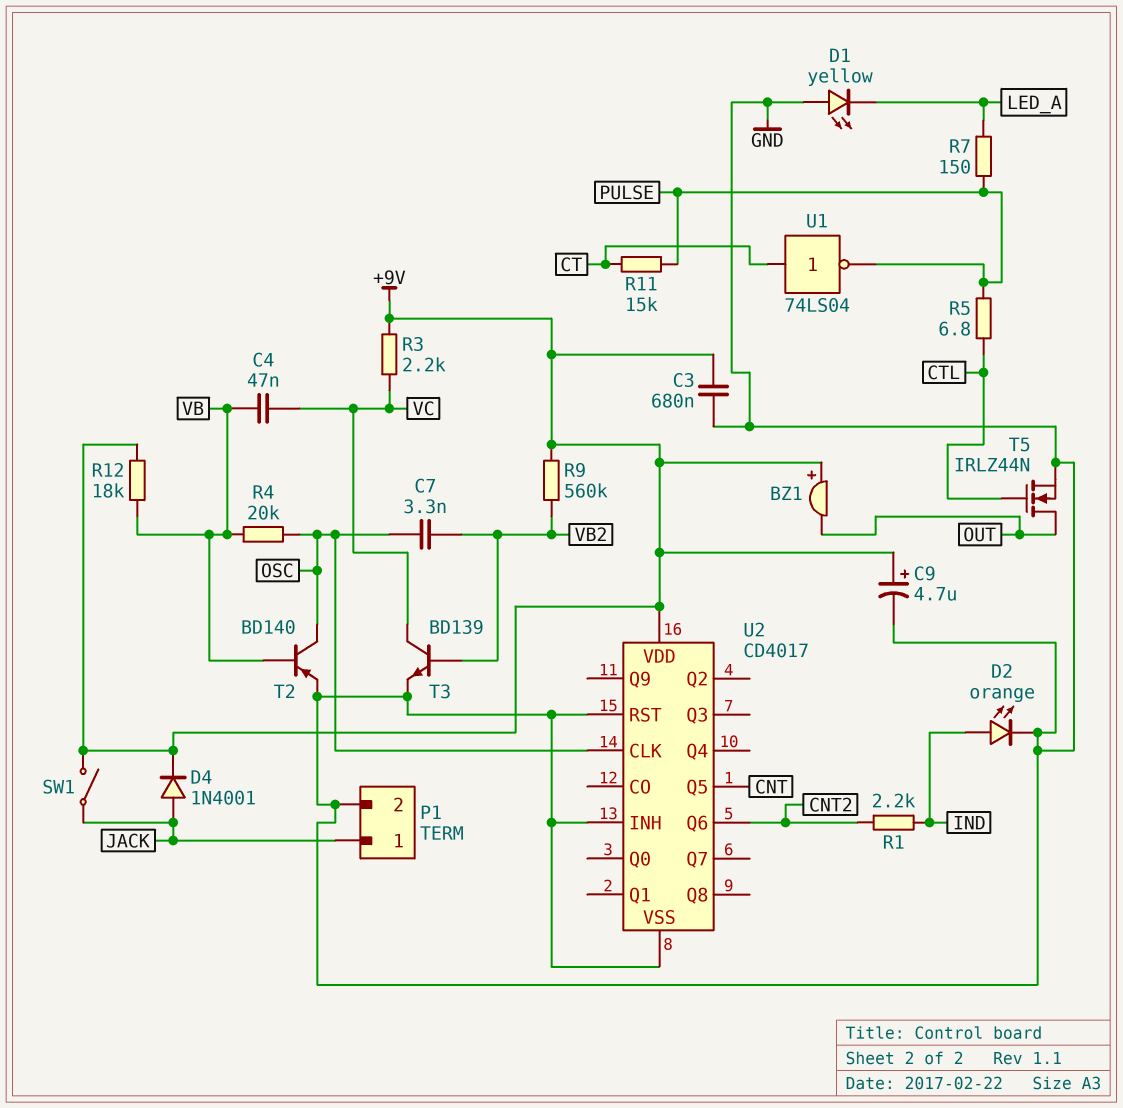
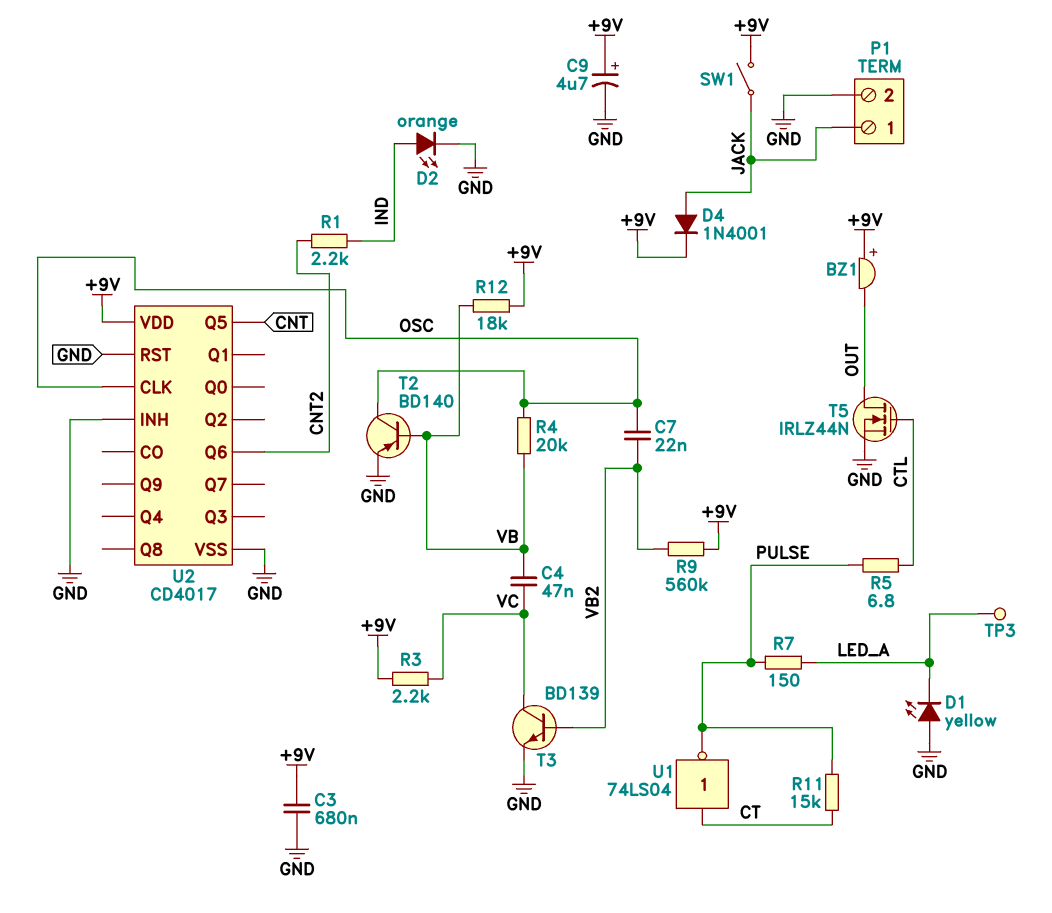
C7: 3.3nF (OSC, VB2) -> 22nF (OSC, VB2)
TP3: none -> test point (LED_A)

